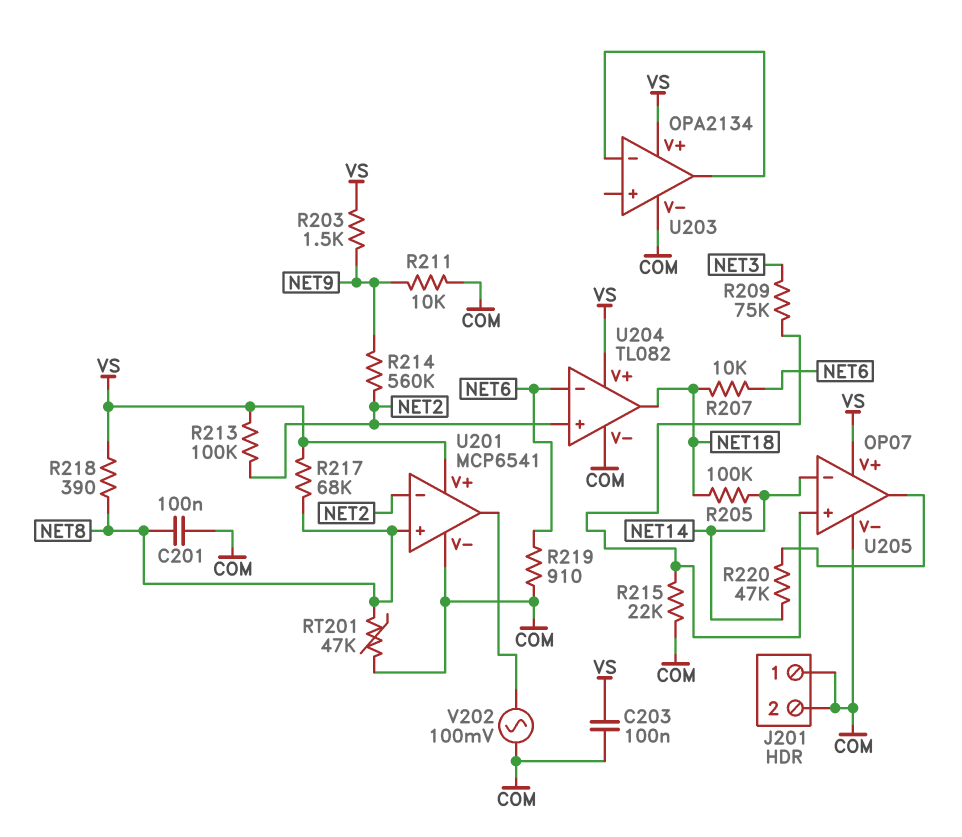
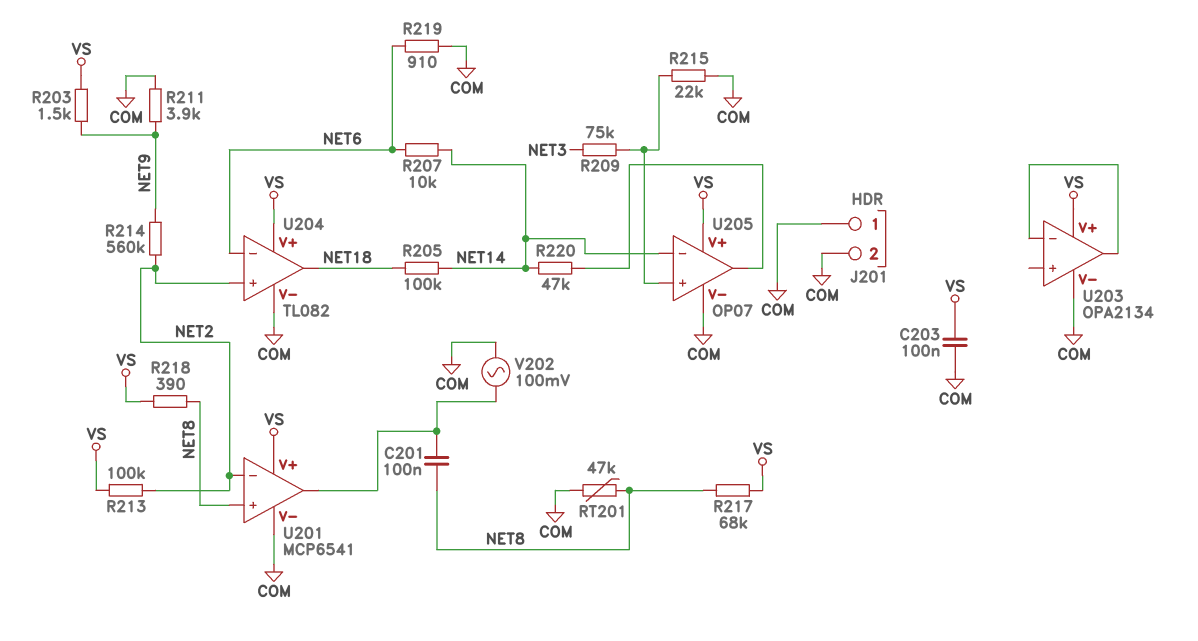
C201: 100nF (COM, NET8) -> 100nF (NET8, U201/out)
R207: 10k (NET6, NET18) -> 10k (NET6, NET14)
R211: 10k (COM, NET9) -> 3.9k (COM, NET9)

